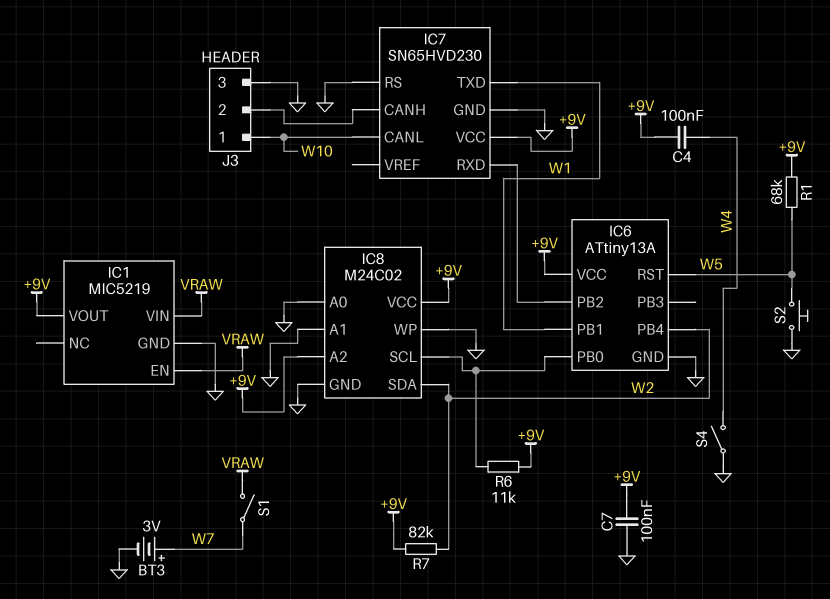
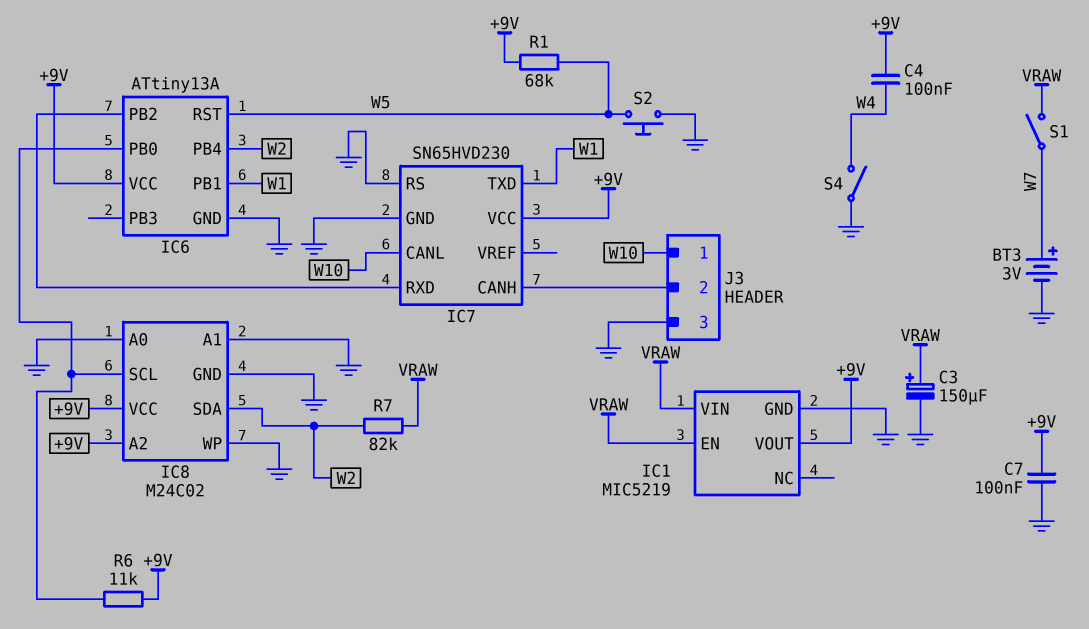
C3: none -> 150uF (plus VRAW, minus GND)
R7: 82k (+9V, W2) -> 82k (VRAW, W2)

